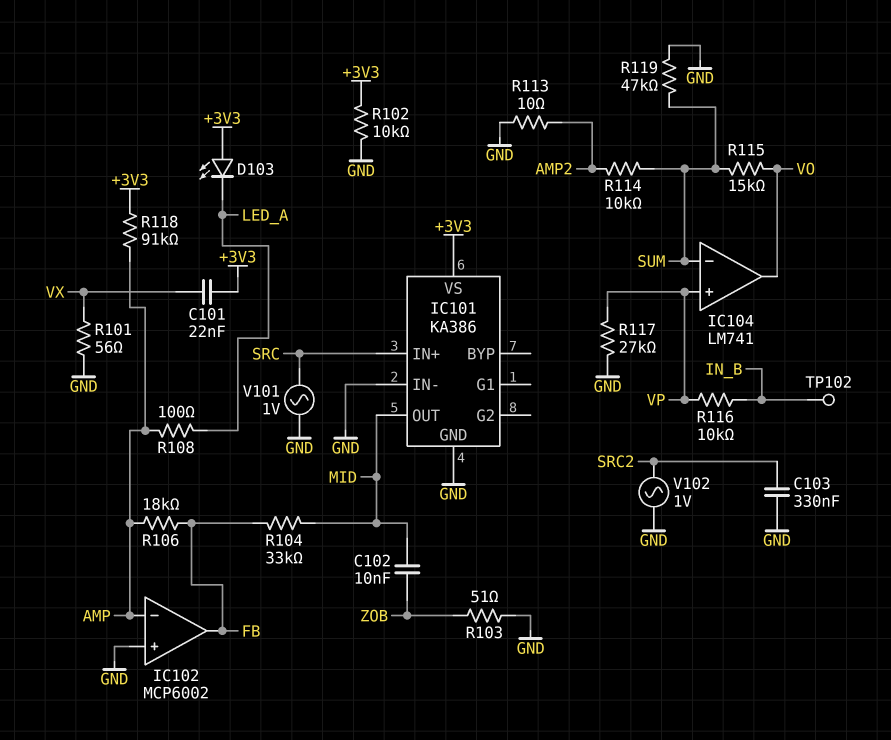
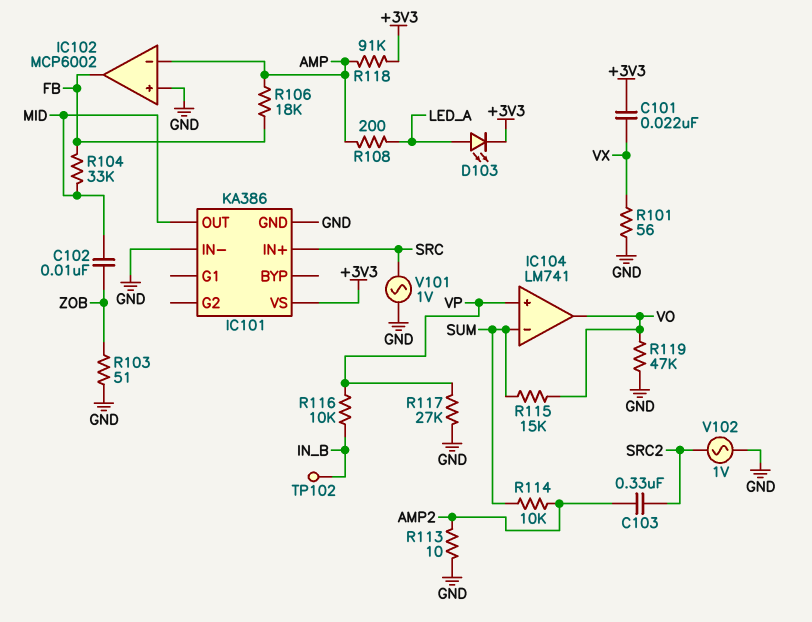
C103: 330nF (GND, SRC2) -> 330nF (AMP2, SRC2)
D103: LED (A +3V3, K LED_A) -> LED (A LED_A, K +3V3)
R102: 10k (+3V3, GND) -> none
R108: 100 (AMP, LED_A) -> 200 (AMP, LED_A)
R119: 47k (GND, SUM) -> 47k (GND, VO)

